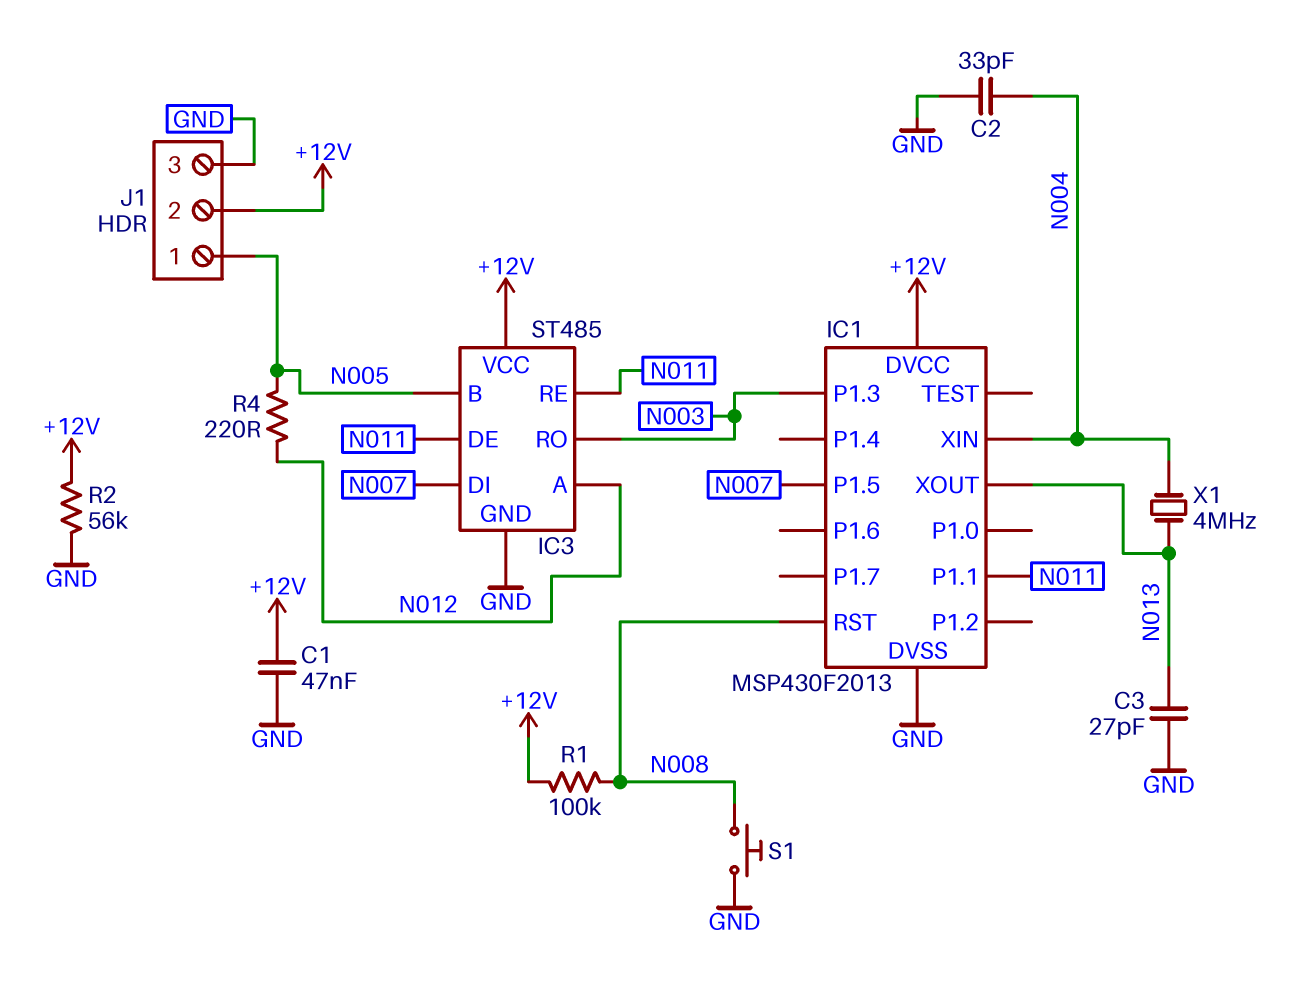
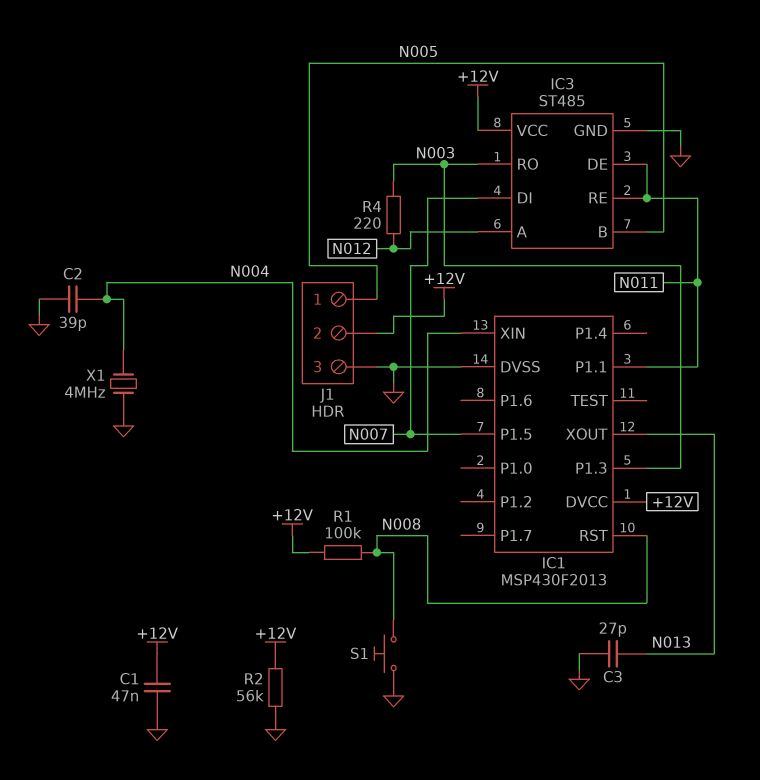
C2: 33pF (GND, N004) -> 39pF (GND, N004)
R4: 220 (N005, N012) -> 220 (N003, N012)
X1: 4MHz (N004, N013) -> 4MHz (GND, N004)

